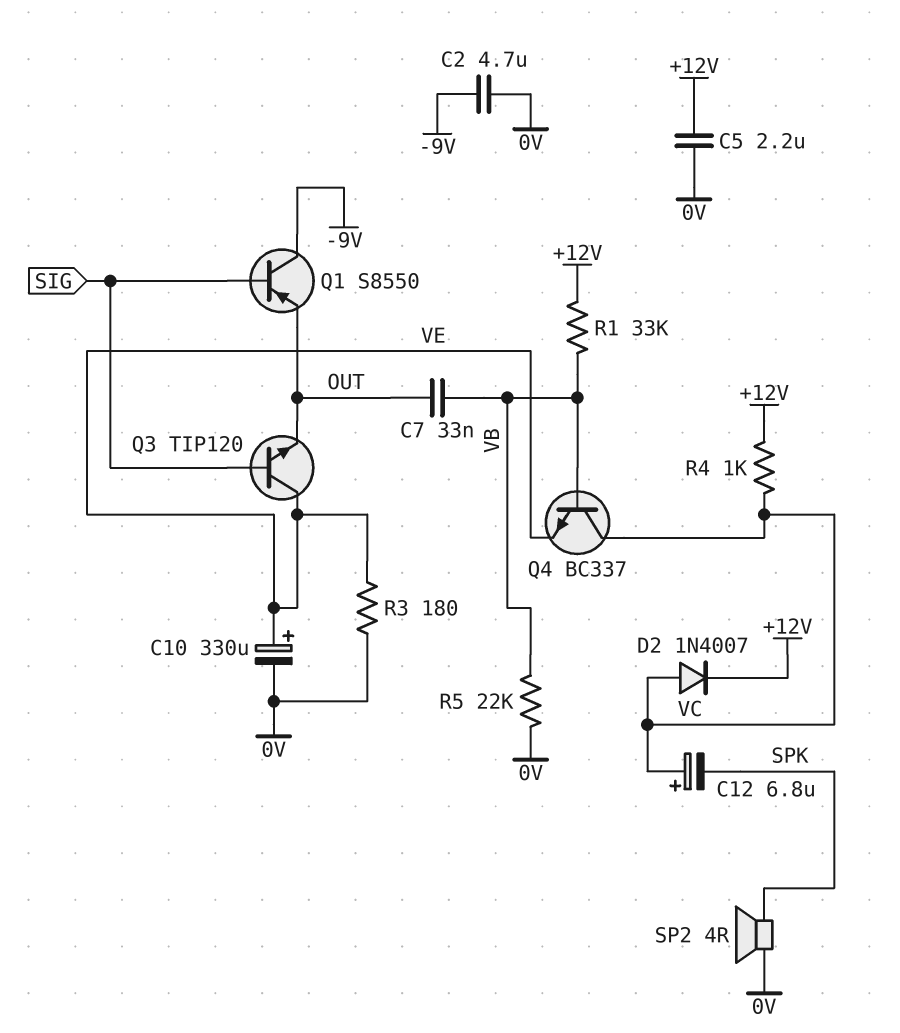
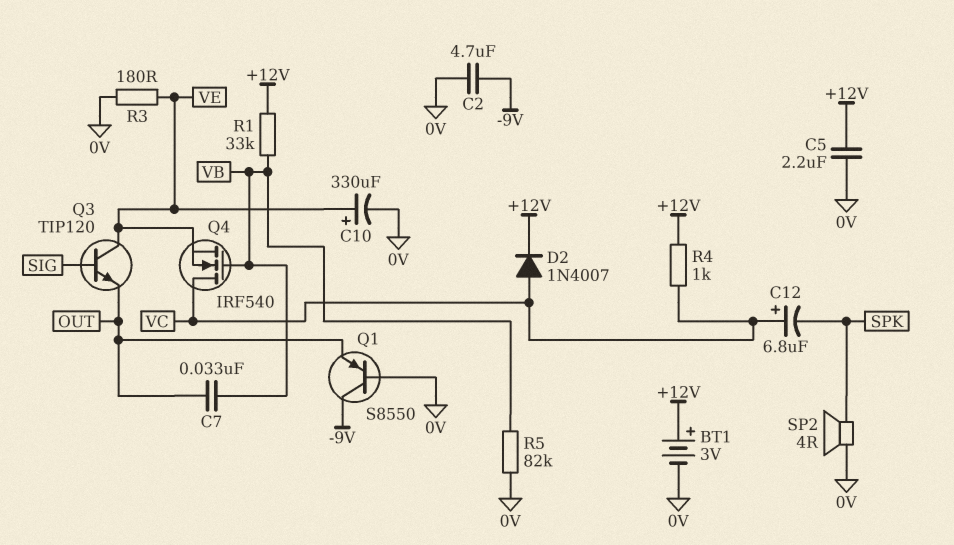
BT1: none -> 3V (plus +12V, minus 0V)
Q1: PNP S8550 (B SIG, C -9V, E OUT) -> PNP S8550 (B 0V, C -9V, E OUT)
Q4: NPN BC337 (B VB, C VC, E VE) -> NMOS IRF540 (G VB, D VC, S VE)
R5: 22k (0V, VB) -> 82k (0V, VB)

